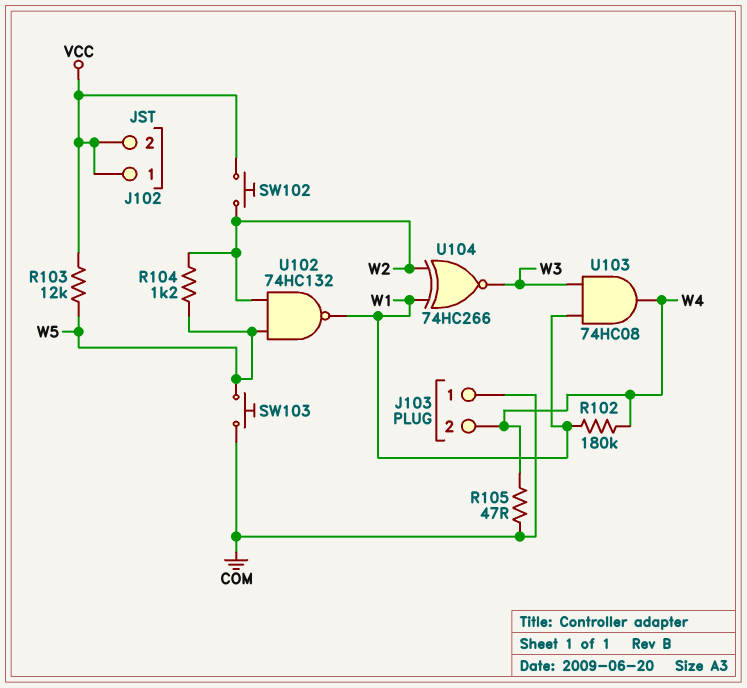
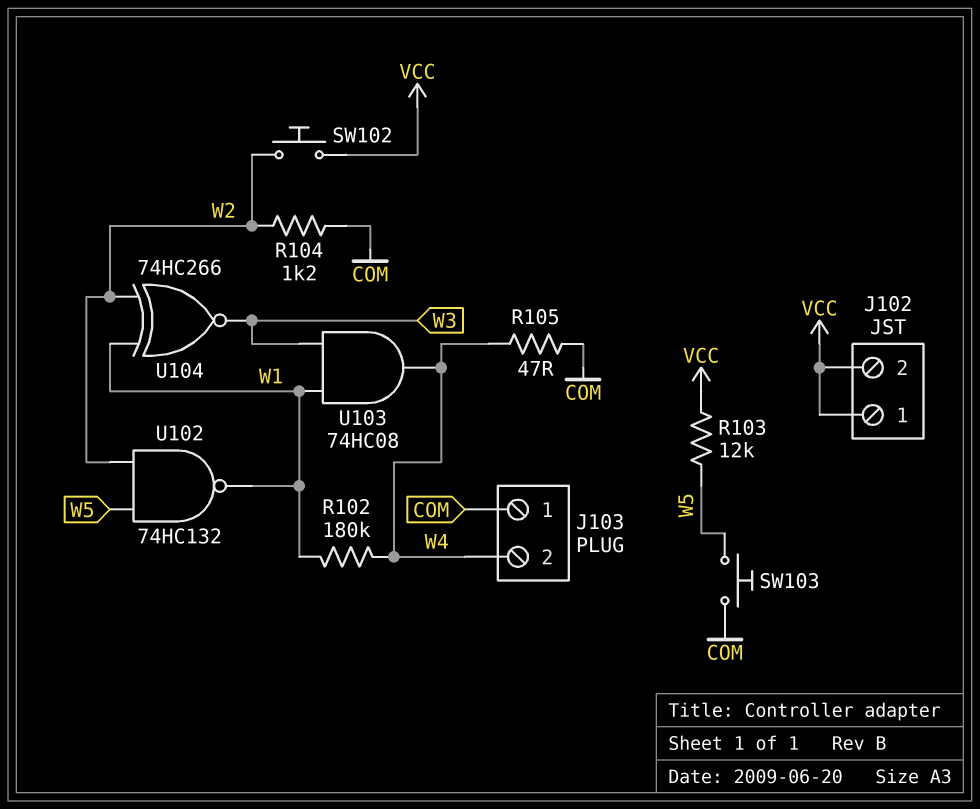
R104: 1.2k (W2, W5) -> 1.2k (COM, W2)

